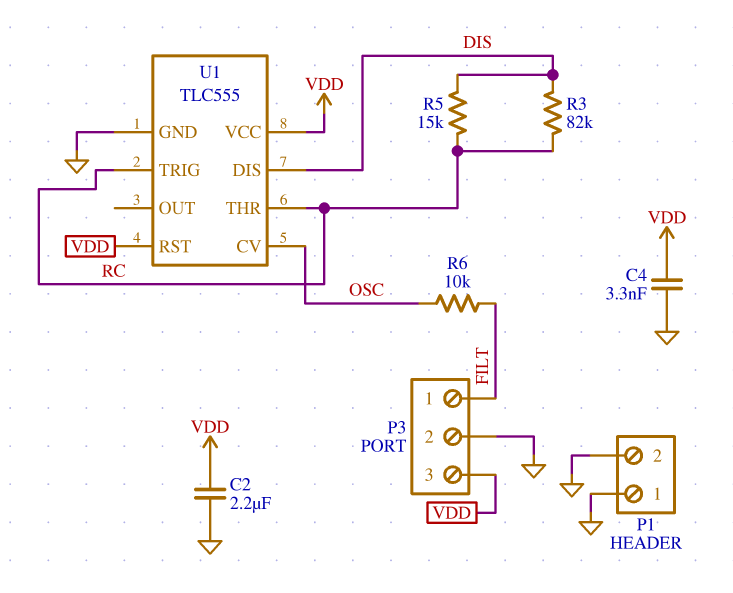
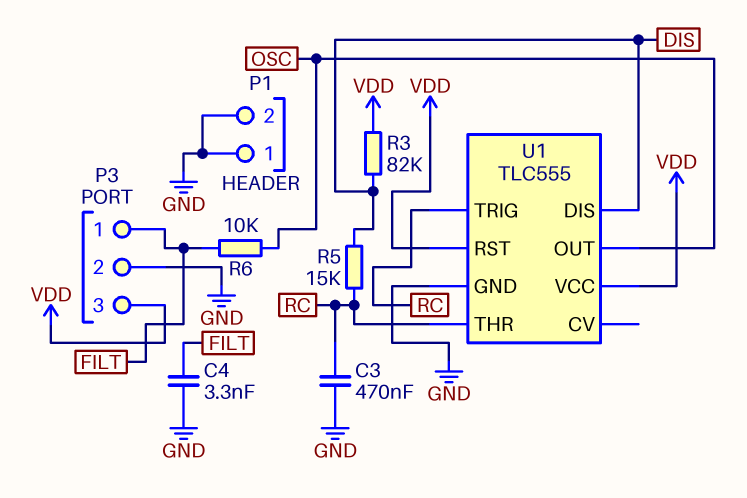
C2: 2.2uF (GND, VDD) -> none
C3: none -> 470nF (GND, RC)
C4: 3.3nF (GND, VDD) -> 3.3nF (FILT, GND)
R3: 82k (DIS, RC) -> 82k (DIS, VDD)
U1 pin CV: OSC -> none
U1 pin OUT: none -> OSC

